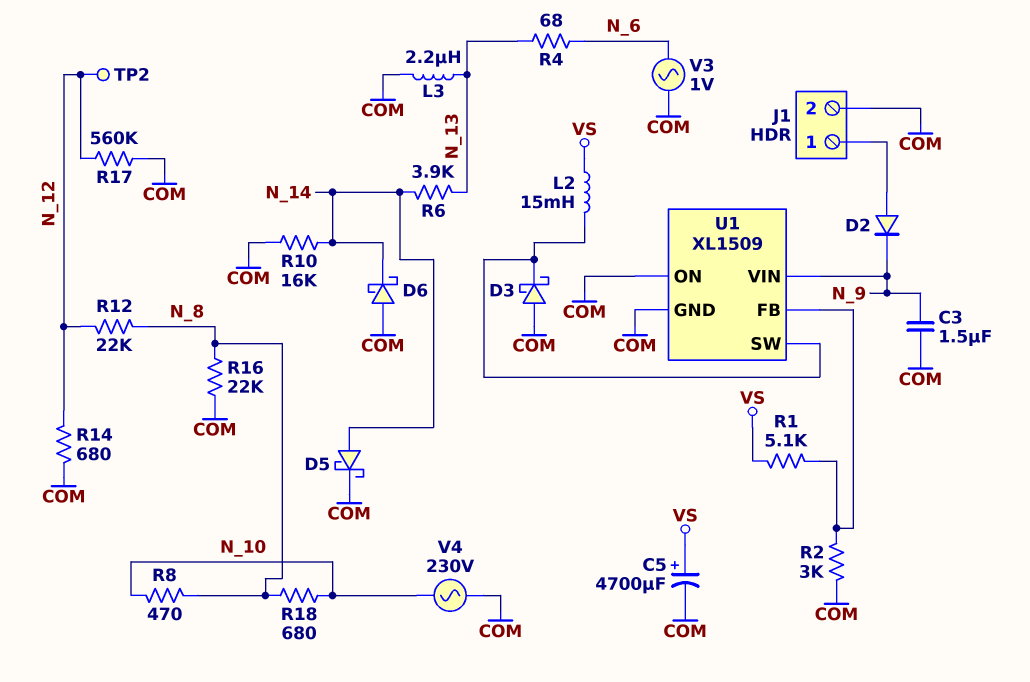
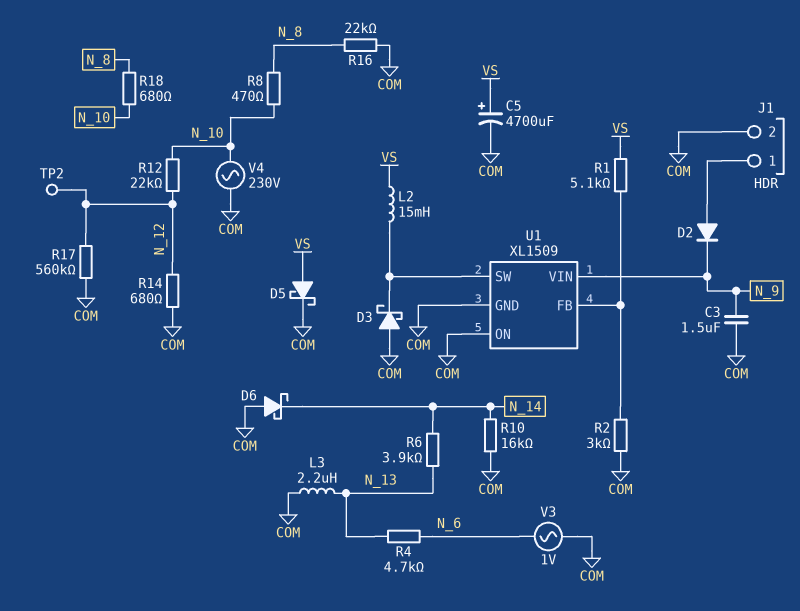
D5: schottky (A N_14, K COM) -> schottky (A VS, K COM)
R4: 68 (N_6, N_13) -> 4.7k (N_6, N_13)
R12: 22k (N_8, N_12) -> 22k (N_10, N_12)

